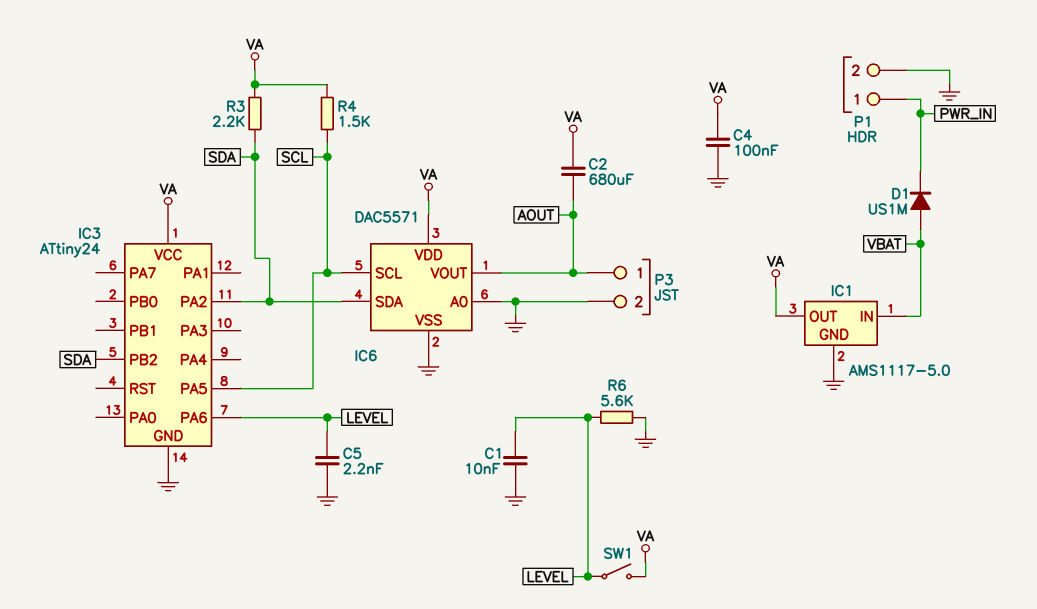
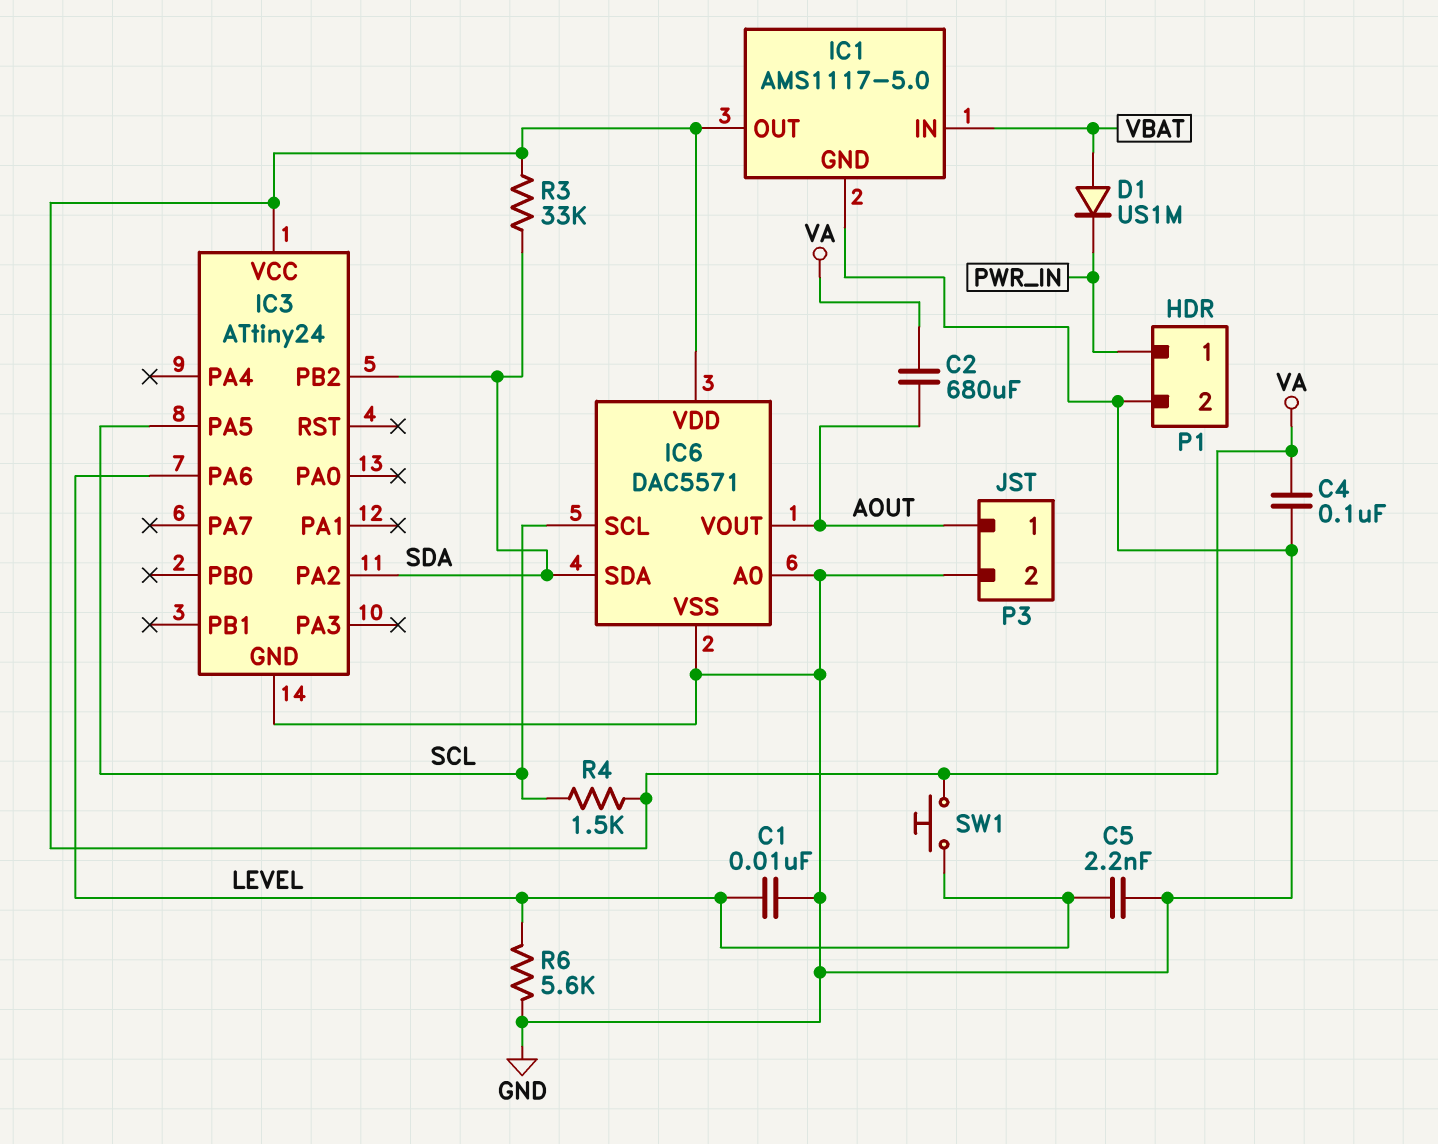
R3: 2.2k (SDA, VA) -> 33k (SDA, VA)
SW1: switch (LEVEL, VA) -> button (LEVEL, VA)

